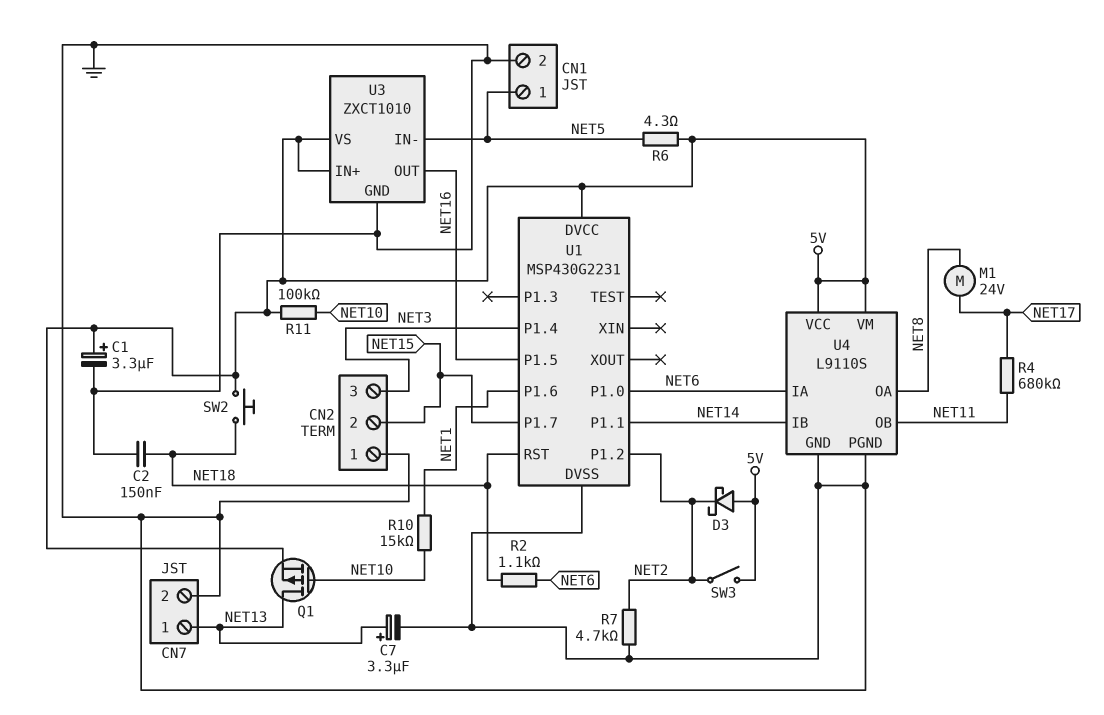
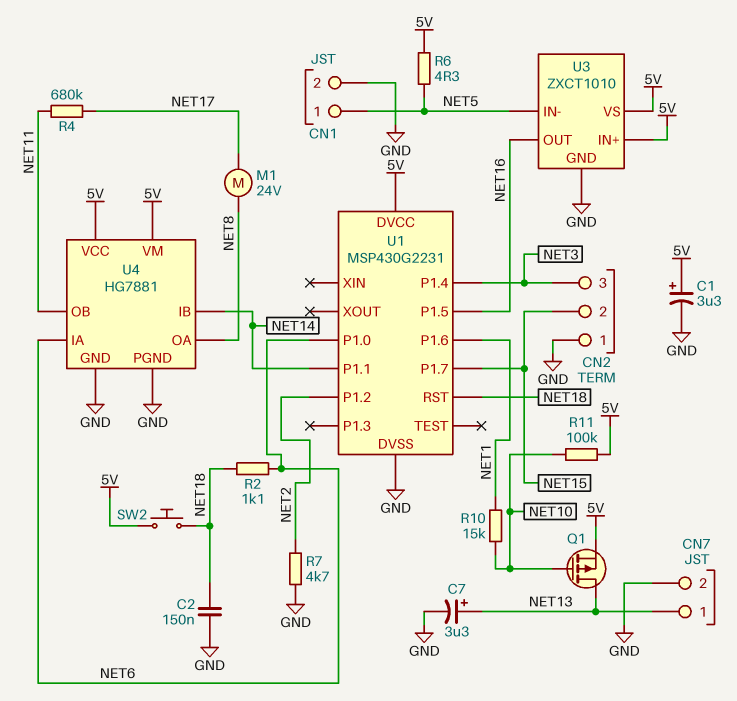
D3: schottky (A 5V, K NET2) -> none
SW3: switch (5V, NET2) -> none
U4: L9110S -> HG7881

